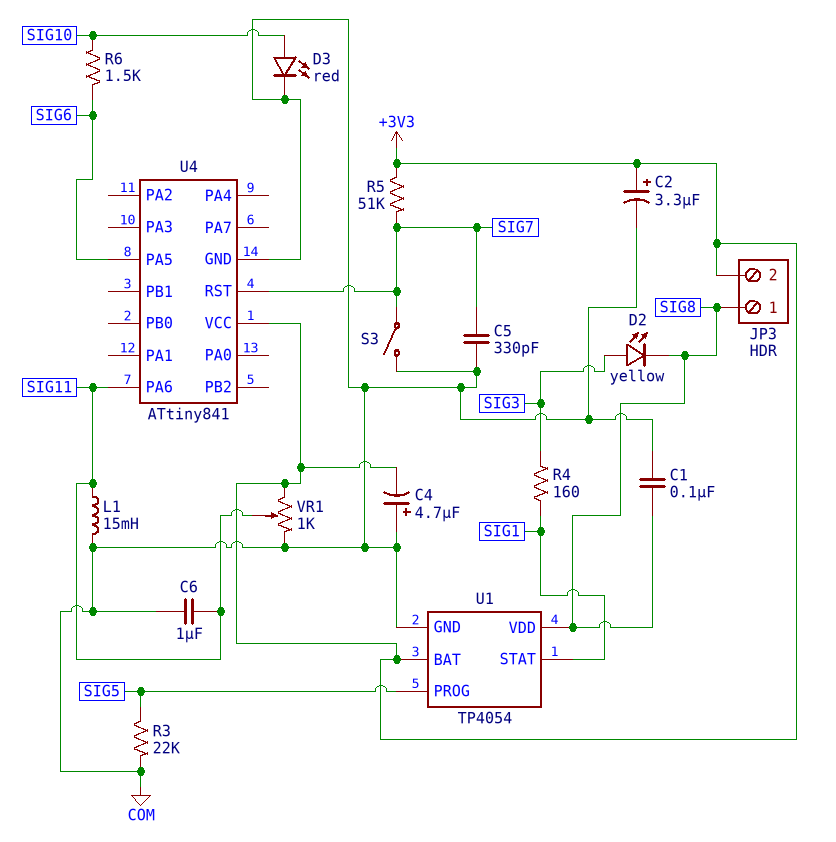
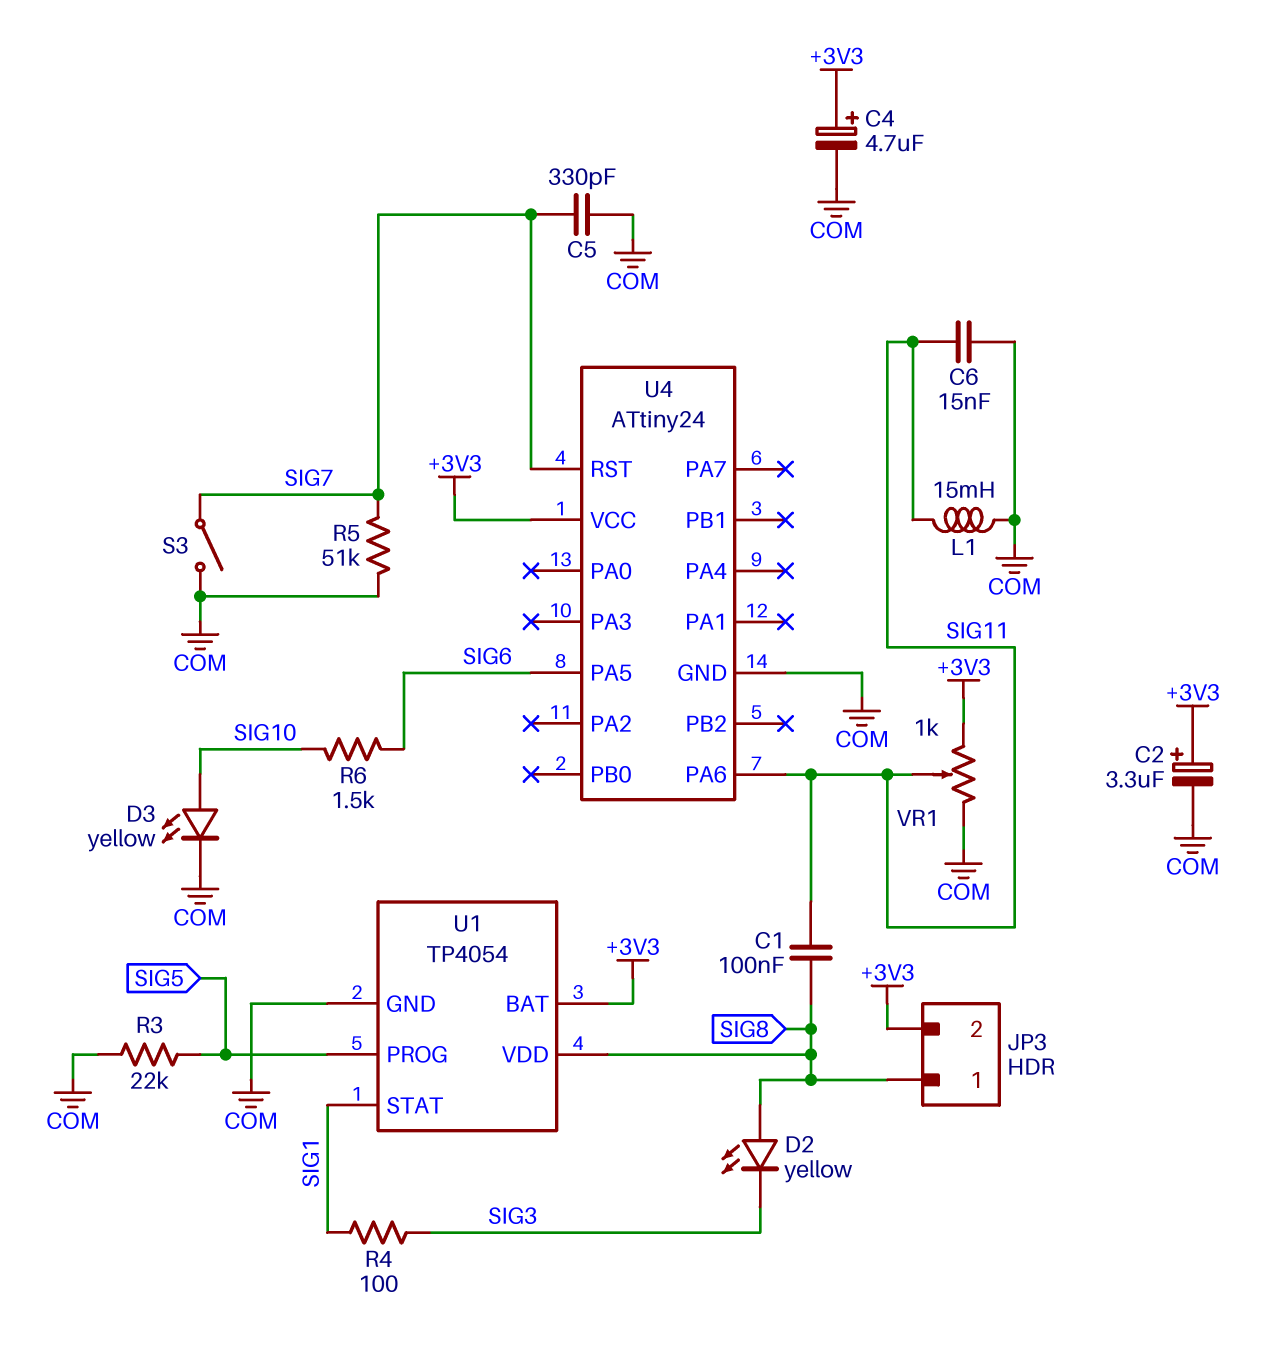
C1: 100nF (COM, SIG8) -> 100nF (SIG8, SIG11)
C4: 4.7uF (plus COM, minus +3V3) -> 4.7uF (plus +3V3, minus COM)
C6: 1uF (COM, SIG11) -> 15nF (COM, SIG11)
D2: LED yellow (A SIG3, K SIG8) -> LED yellow (A SIG8, K SIG3)
D3: LED red (A SIG10, K COM) -> LED yellow (A SIG10, K COM)
R4: 160 (SIG1, SIG3) -> 100 (SIG1, SIG3)
R5: 51k (+3V3, SIG7) -> 51k (COM, SIG7)
U4: ATtiny841 -> ATtiny24

